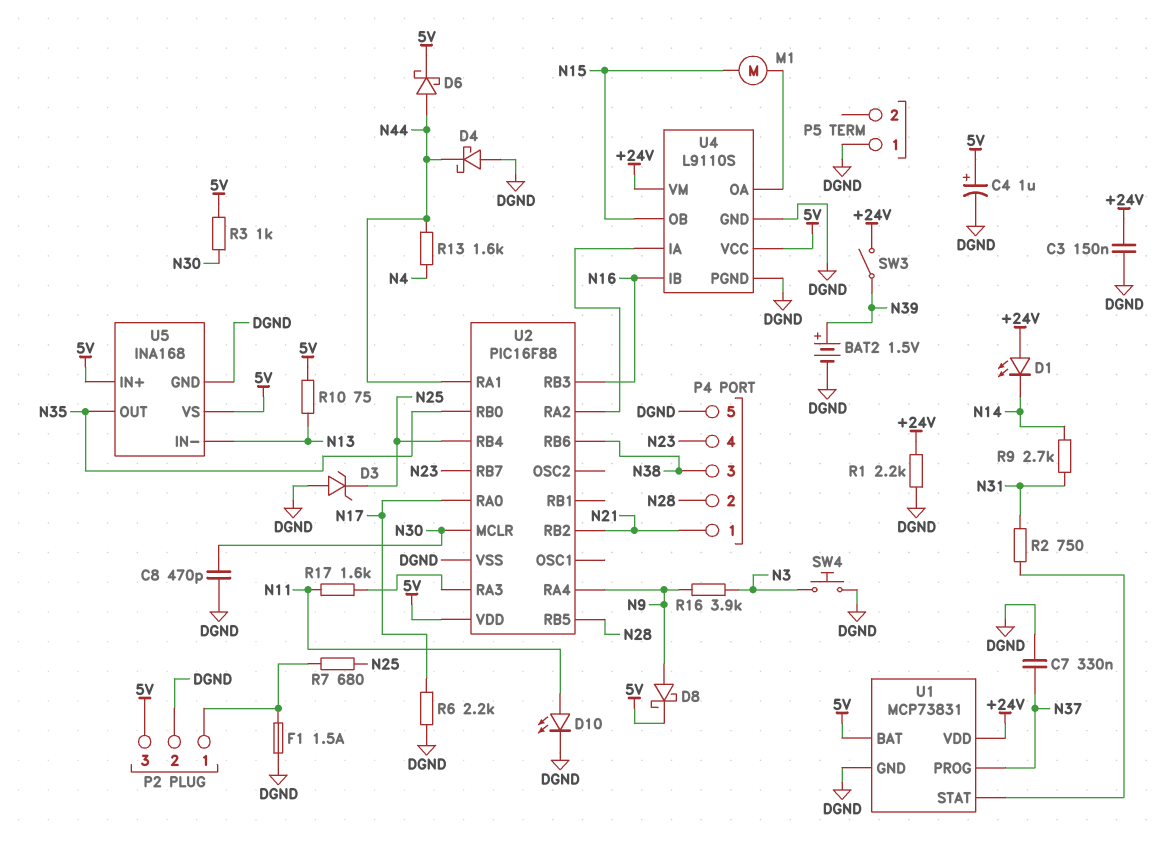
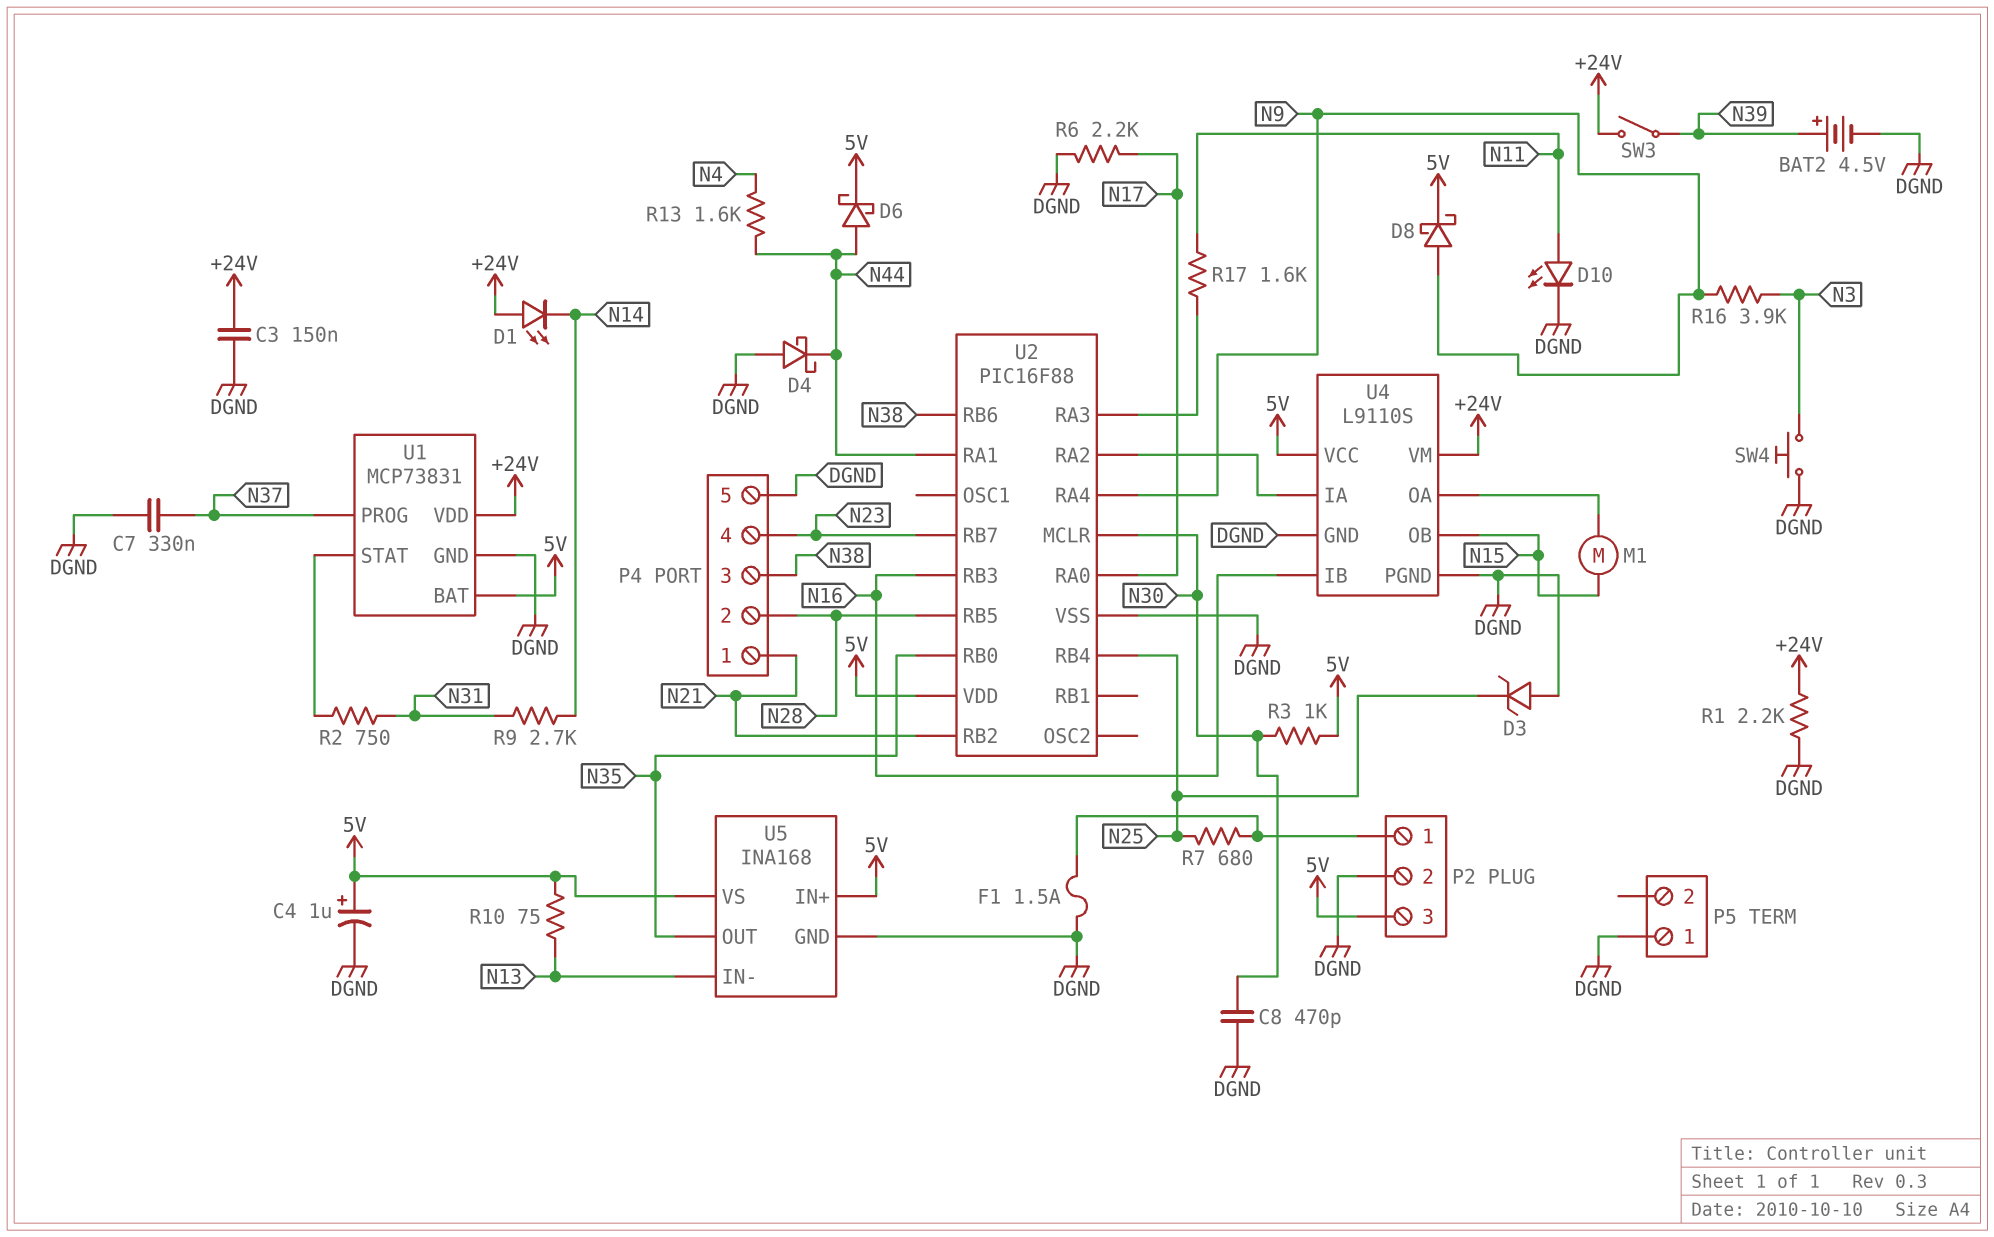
BAT2: 1.5V (plus N39, minus DGND) -> 4.5V (plus N39, minus DGND)

